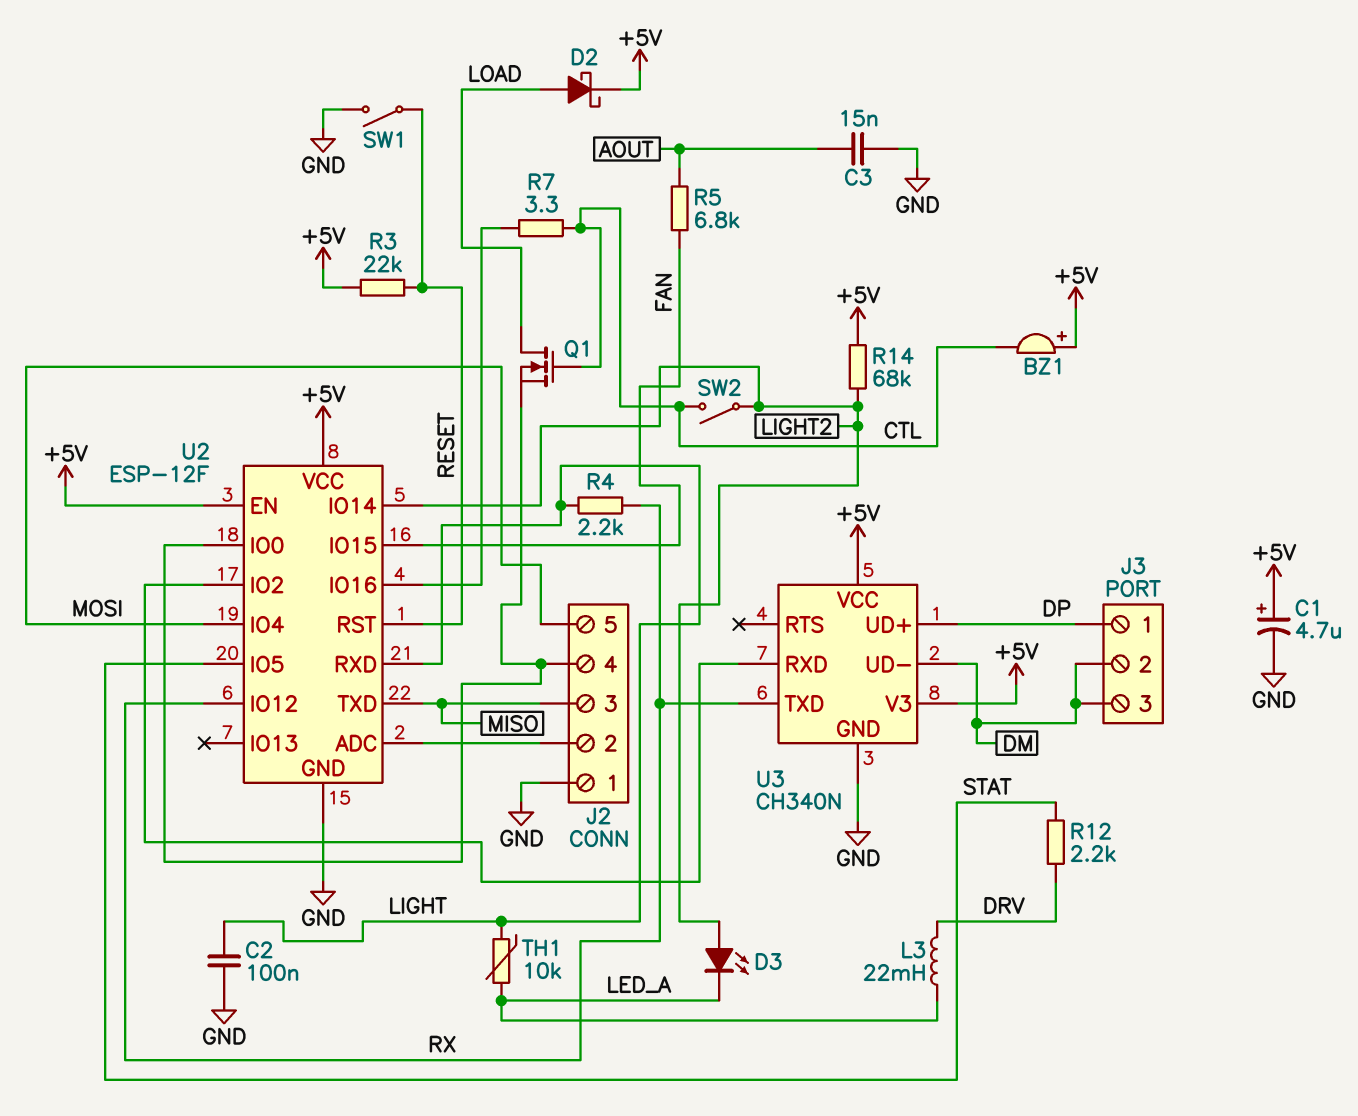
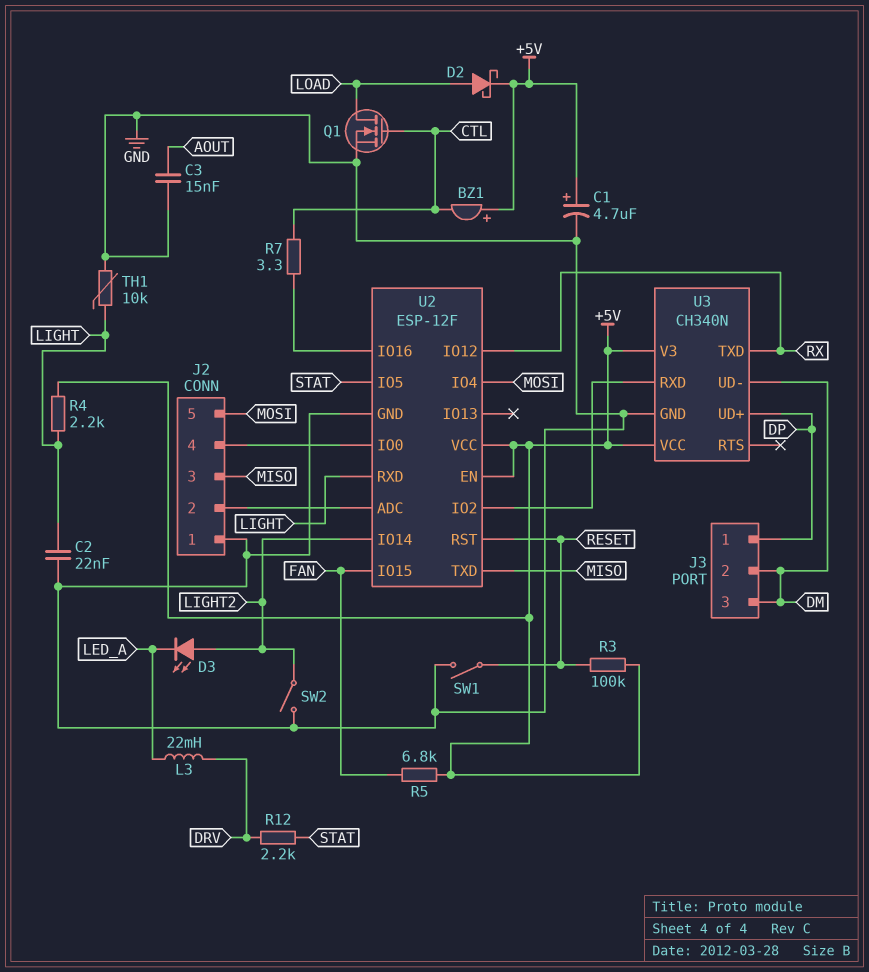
C2: 100nF (GND, LIGHT) -> 22nF (GND, LIGHT)
Q1: NMOS (G CTL, D LOAD, S J2/4) -> NMOS (G CTL, D LOAD, S GND)
R3: 22k (+5V, RESET) -> 100k (+5V, RESET)
R4: 2.2k (LIGHT, RX) -> 2.2k (+5V, LIGHT)
R5: 6.8k (AOUT, FAN) -> 6.8k (+5V, FAN)
R14: 68k (+5V, LIGHT2) -> none
SW2: switch (CTL, LIGHT2) -> switch (GND, LIGHT2)
TH1: 10k (LED_A, LIGHT) -> 10k (GND, LIGHT)

